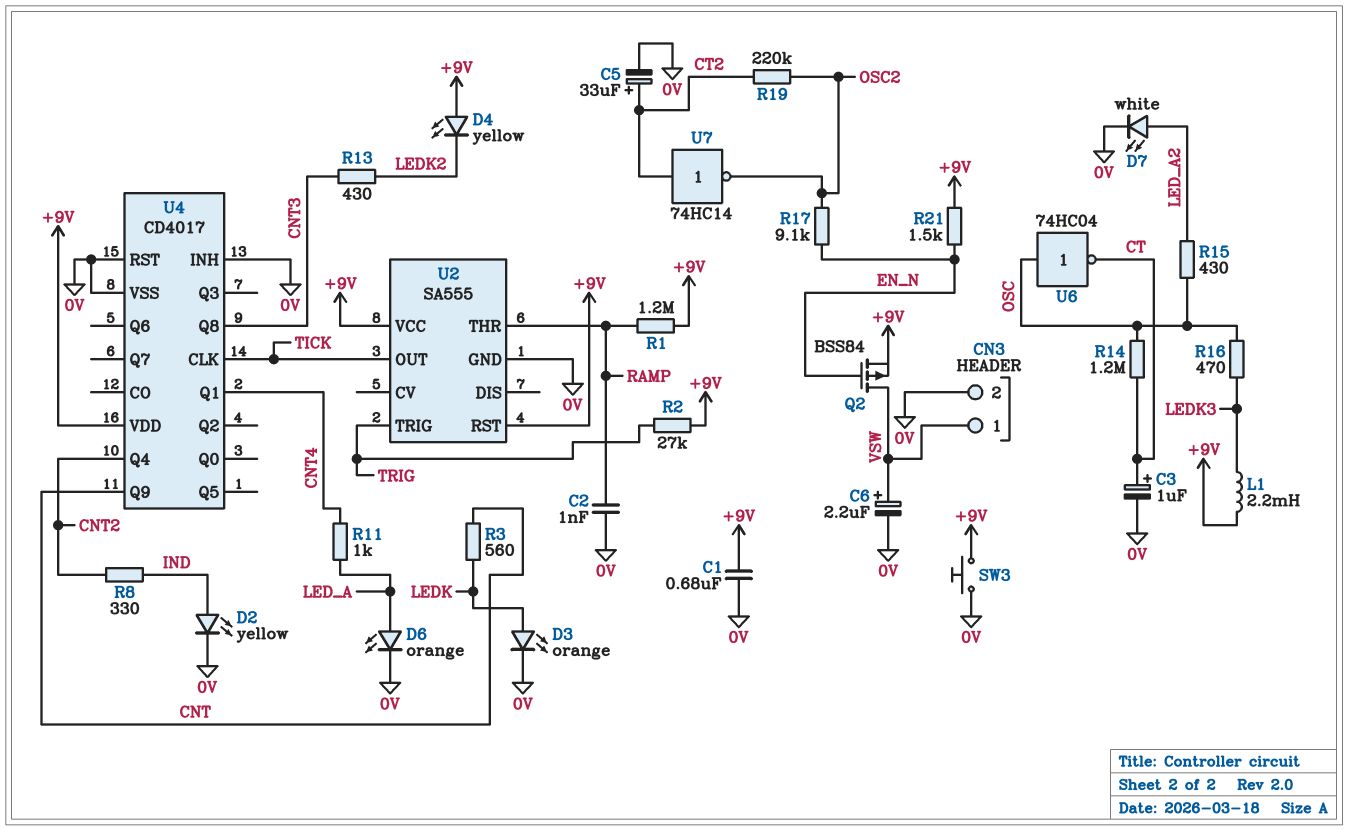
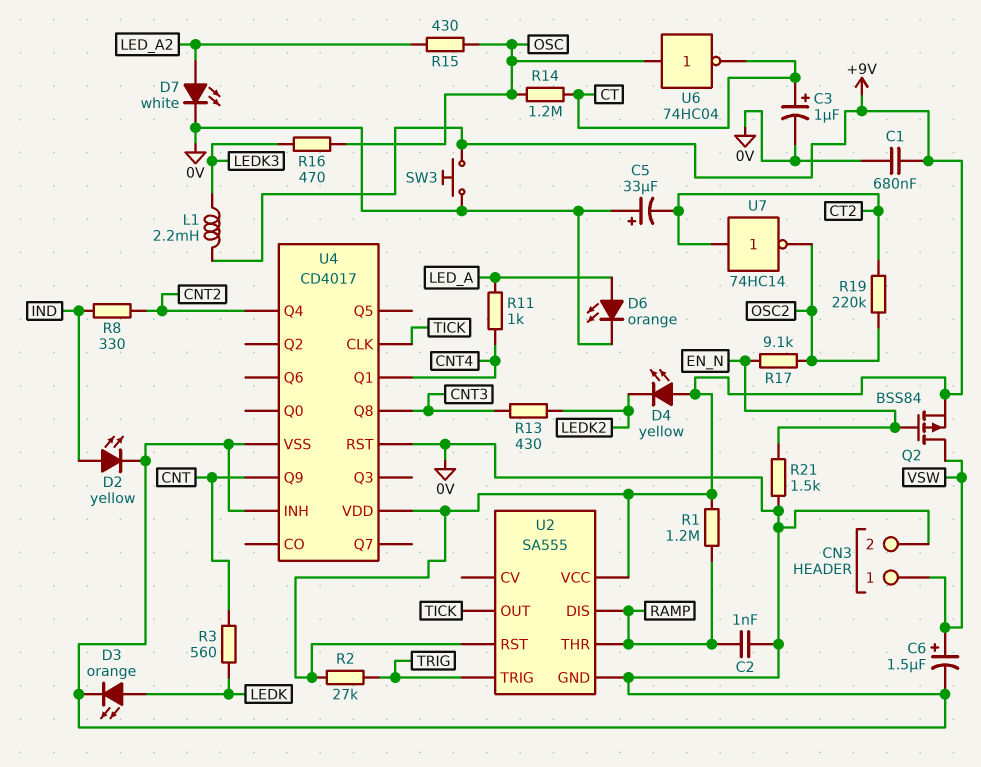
C5: 33uF (plus CT2, minus 0V) -> 33uF (plus 0V, minus CT2)
C6: 2.2uF (plus VSW, minus 0V) -> 1.5uF (plus VSW, minus 0V)
R21: 1.5k (+9V, EN_N) -> 1.5k (0V, EN_N)
U2 pin DIS: none -> RAMP

